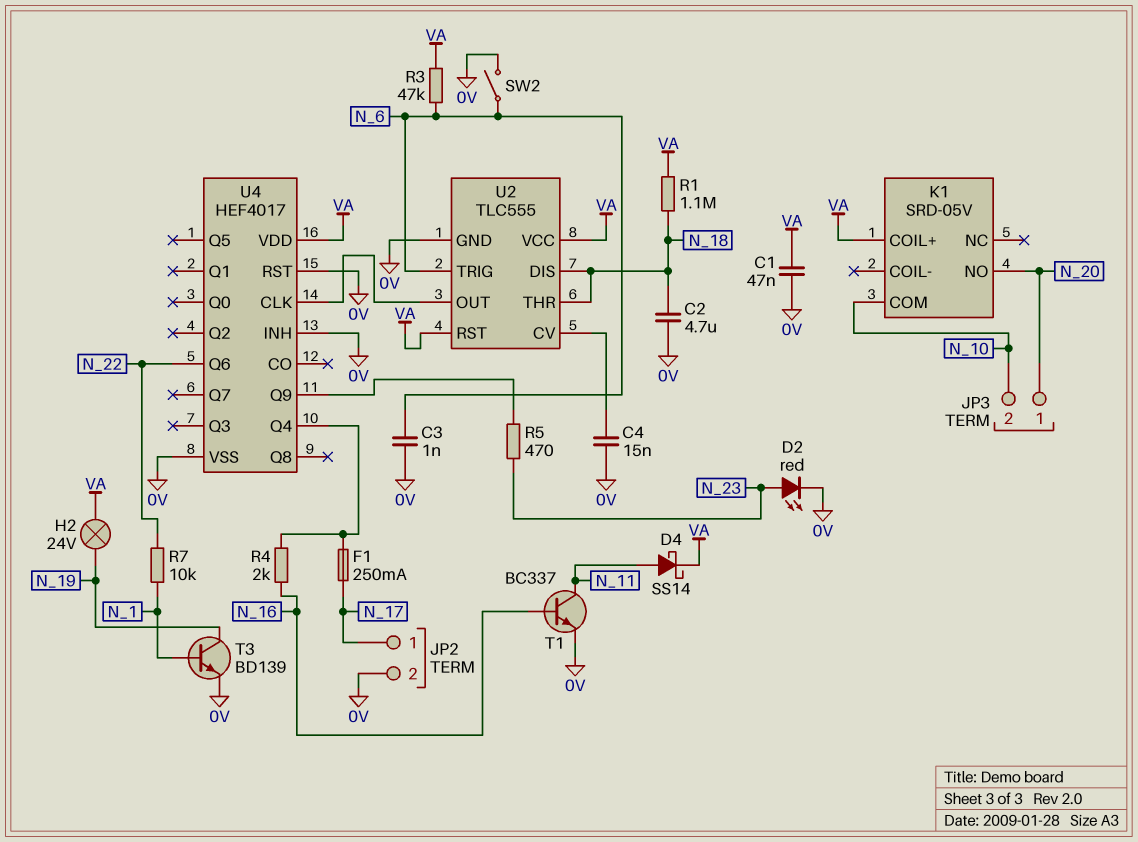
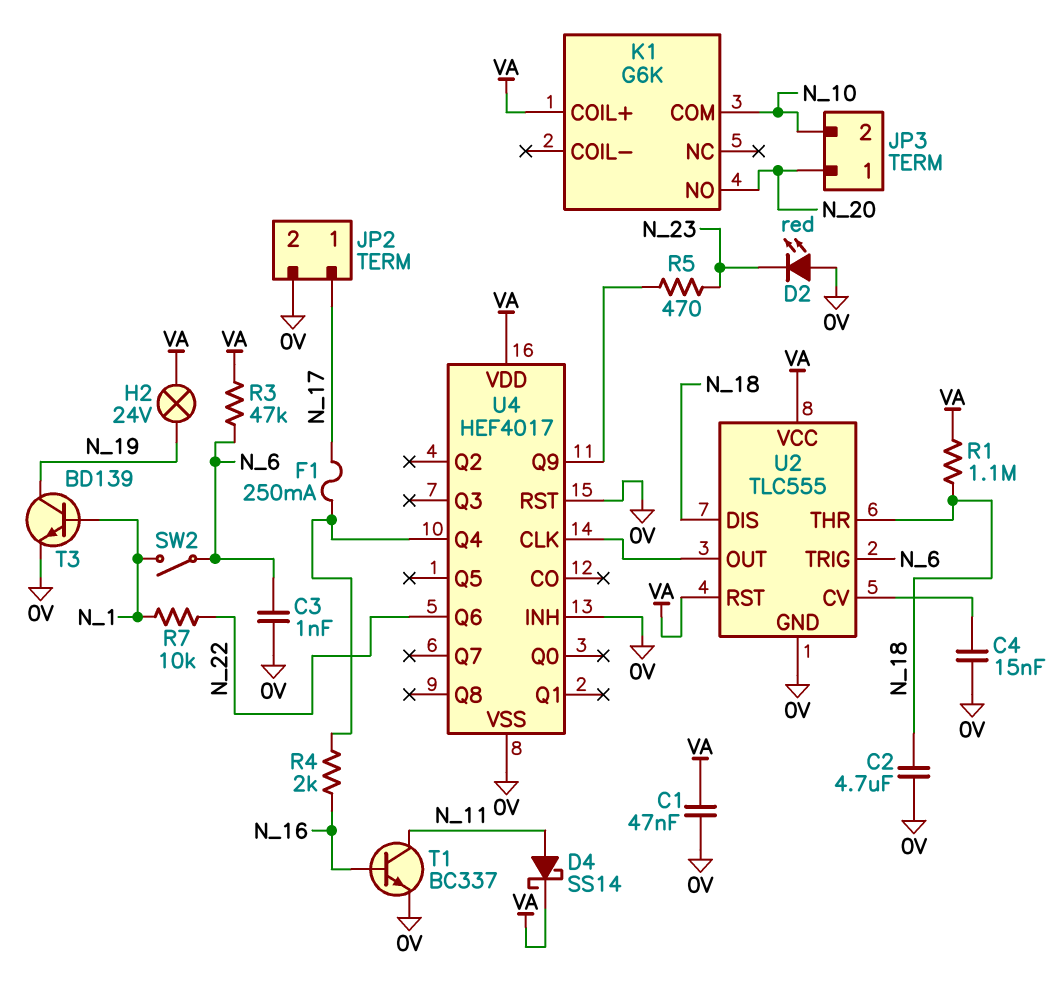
D2: LED red (A N_23, K 0V) -> LED red (A 0V, K N_23)
K1: SRD-05V -> G6K
SW2: switch (0V, N_6) -> switch (N_1, N_6)

